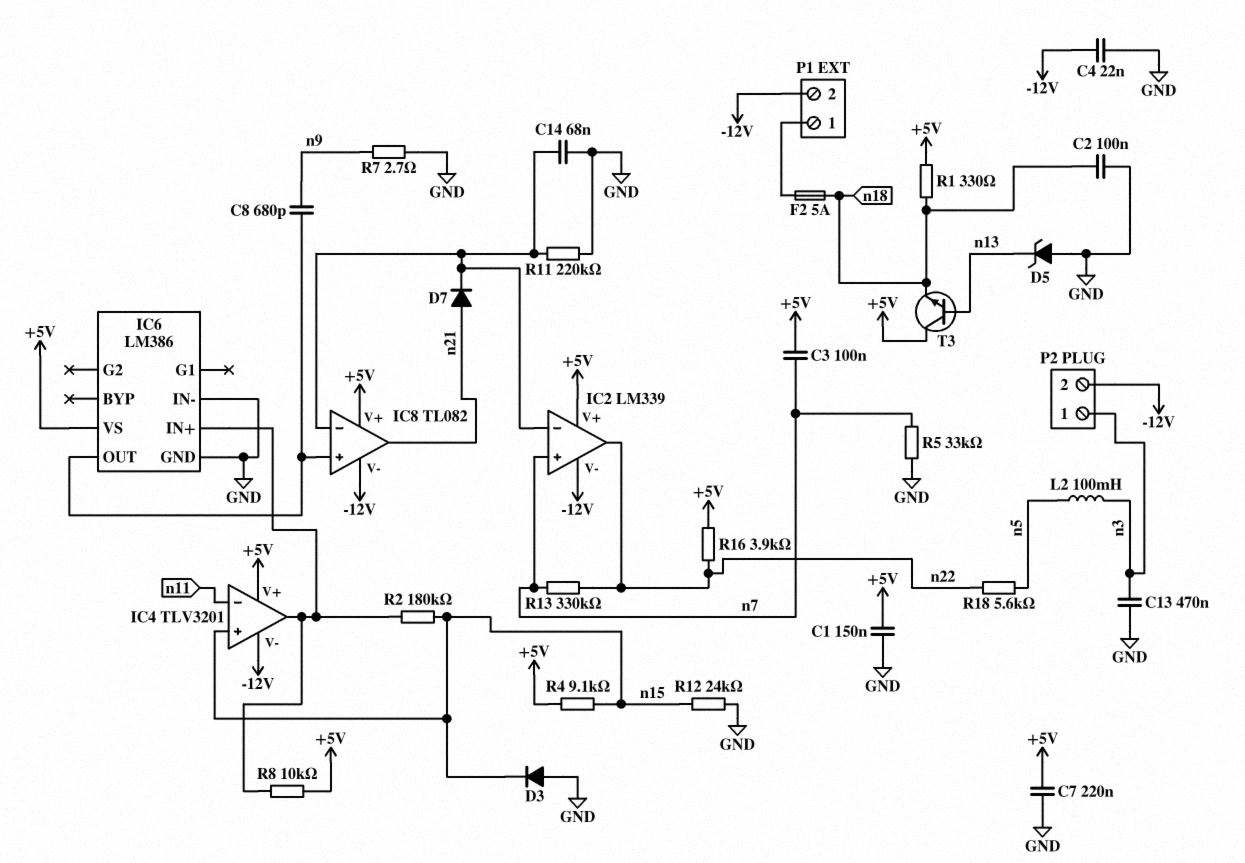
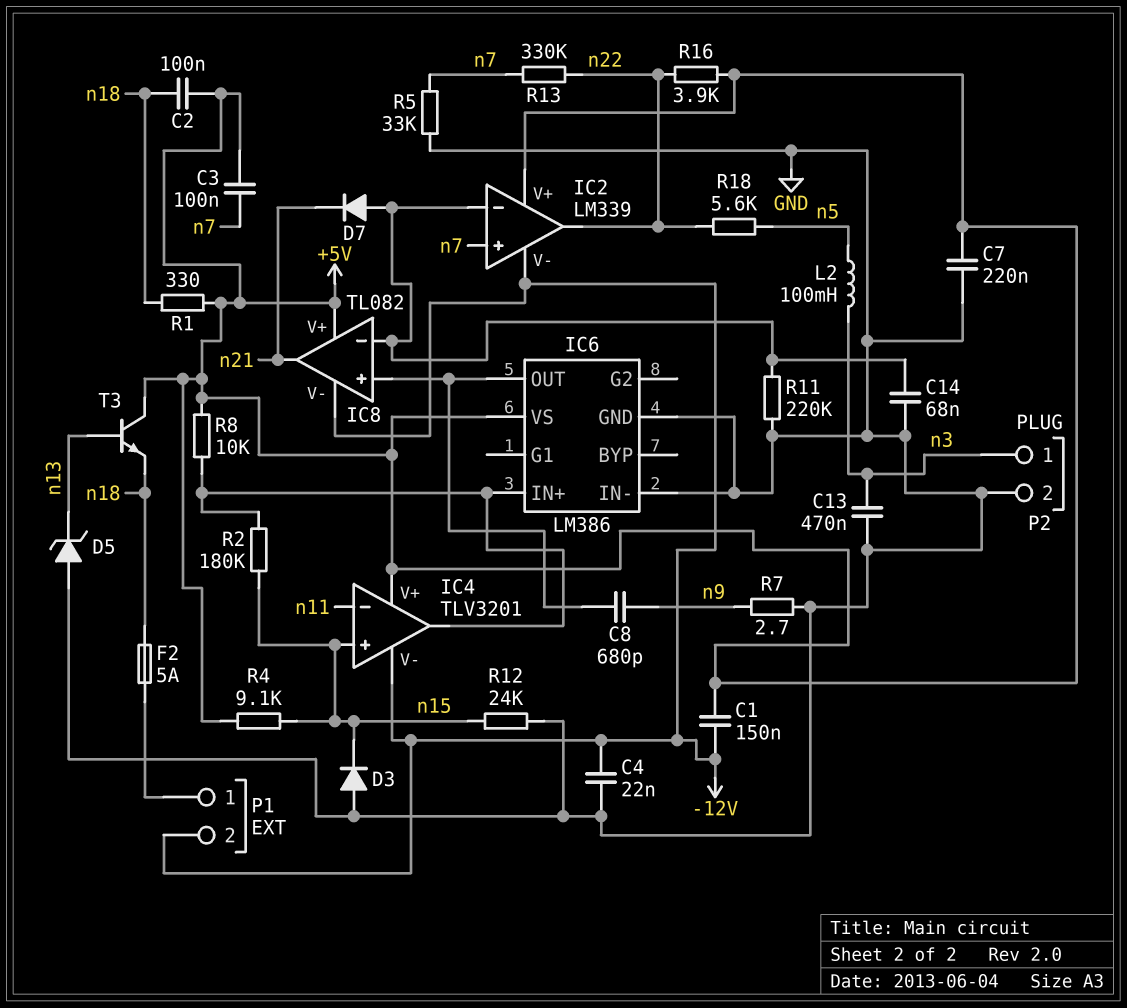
C1: 150nF (+5V, GND) -> 150nF (+5V, -12V)
C2: 100nF (GND, n18) -> 100nF (+5V, n18)
D7: diode (A n21, K IC2/in-) -> diode (A IC2/in-, K n21)
P2 pin 2: -12V -> GND

